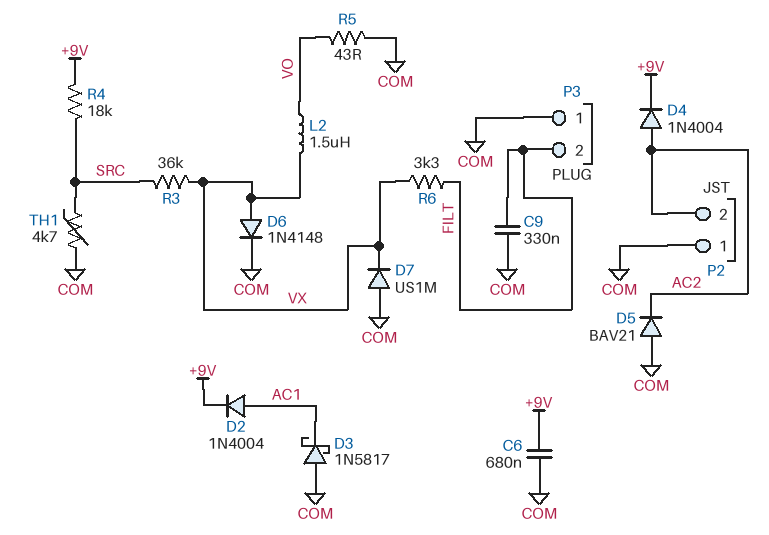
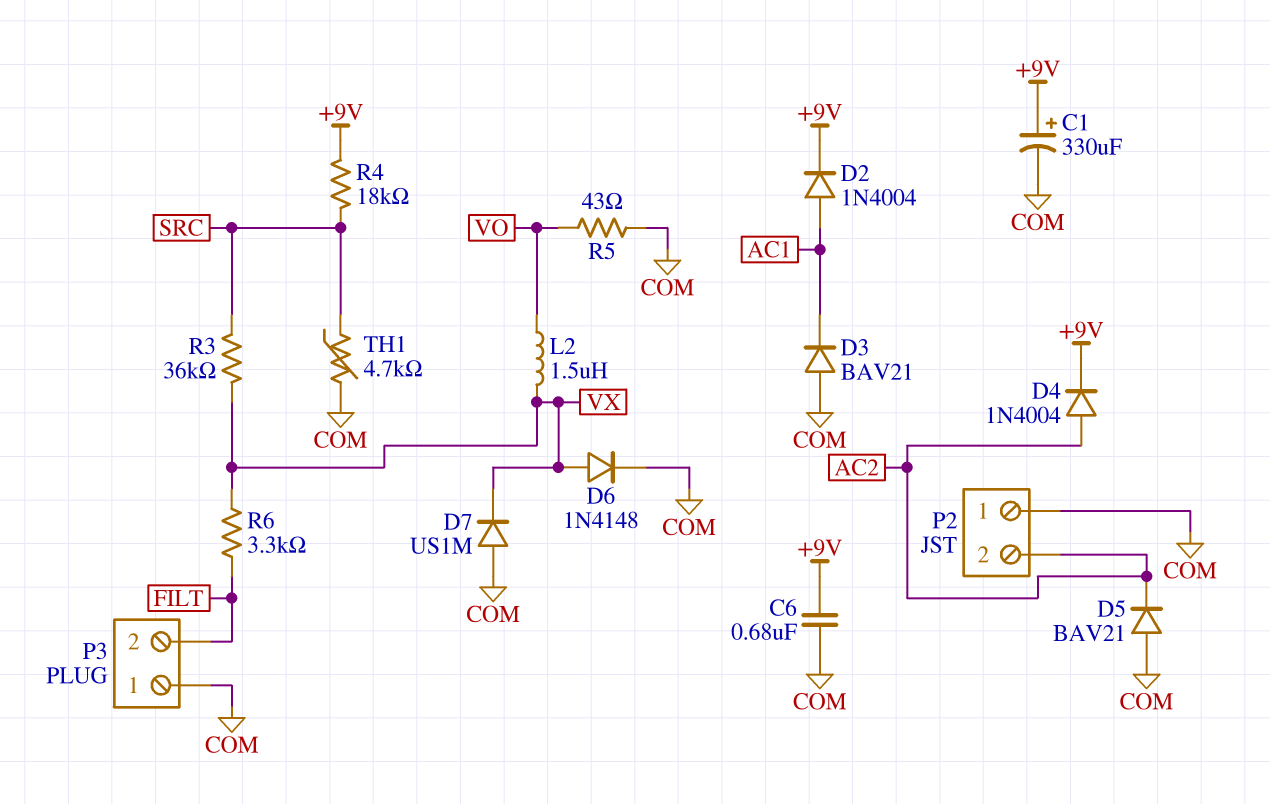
C1: none -> 330uF (plus +9V, minus COM)
C9: 330nF (COM, FILT) -> none
D3: schottky 1N5817 (A COM, K AC1) -> diode BAV21 (A COM, K AC1)

